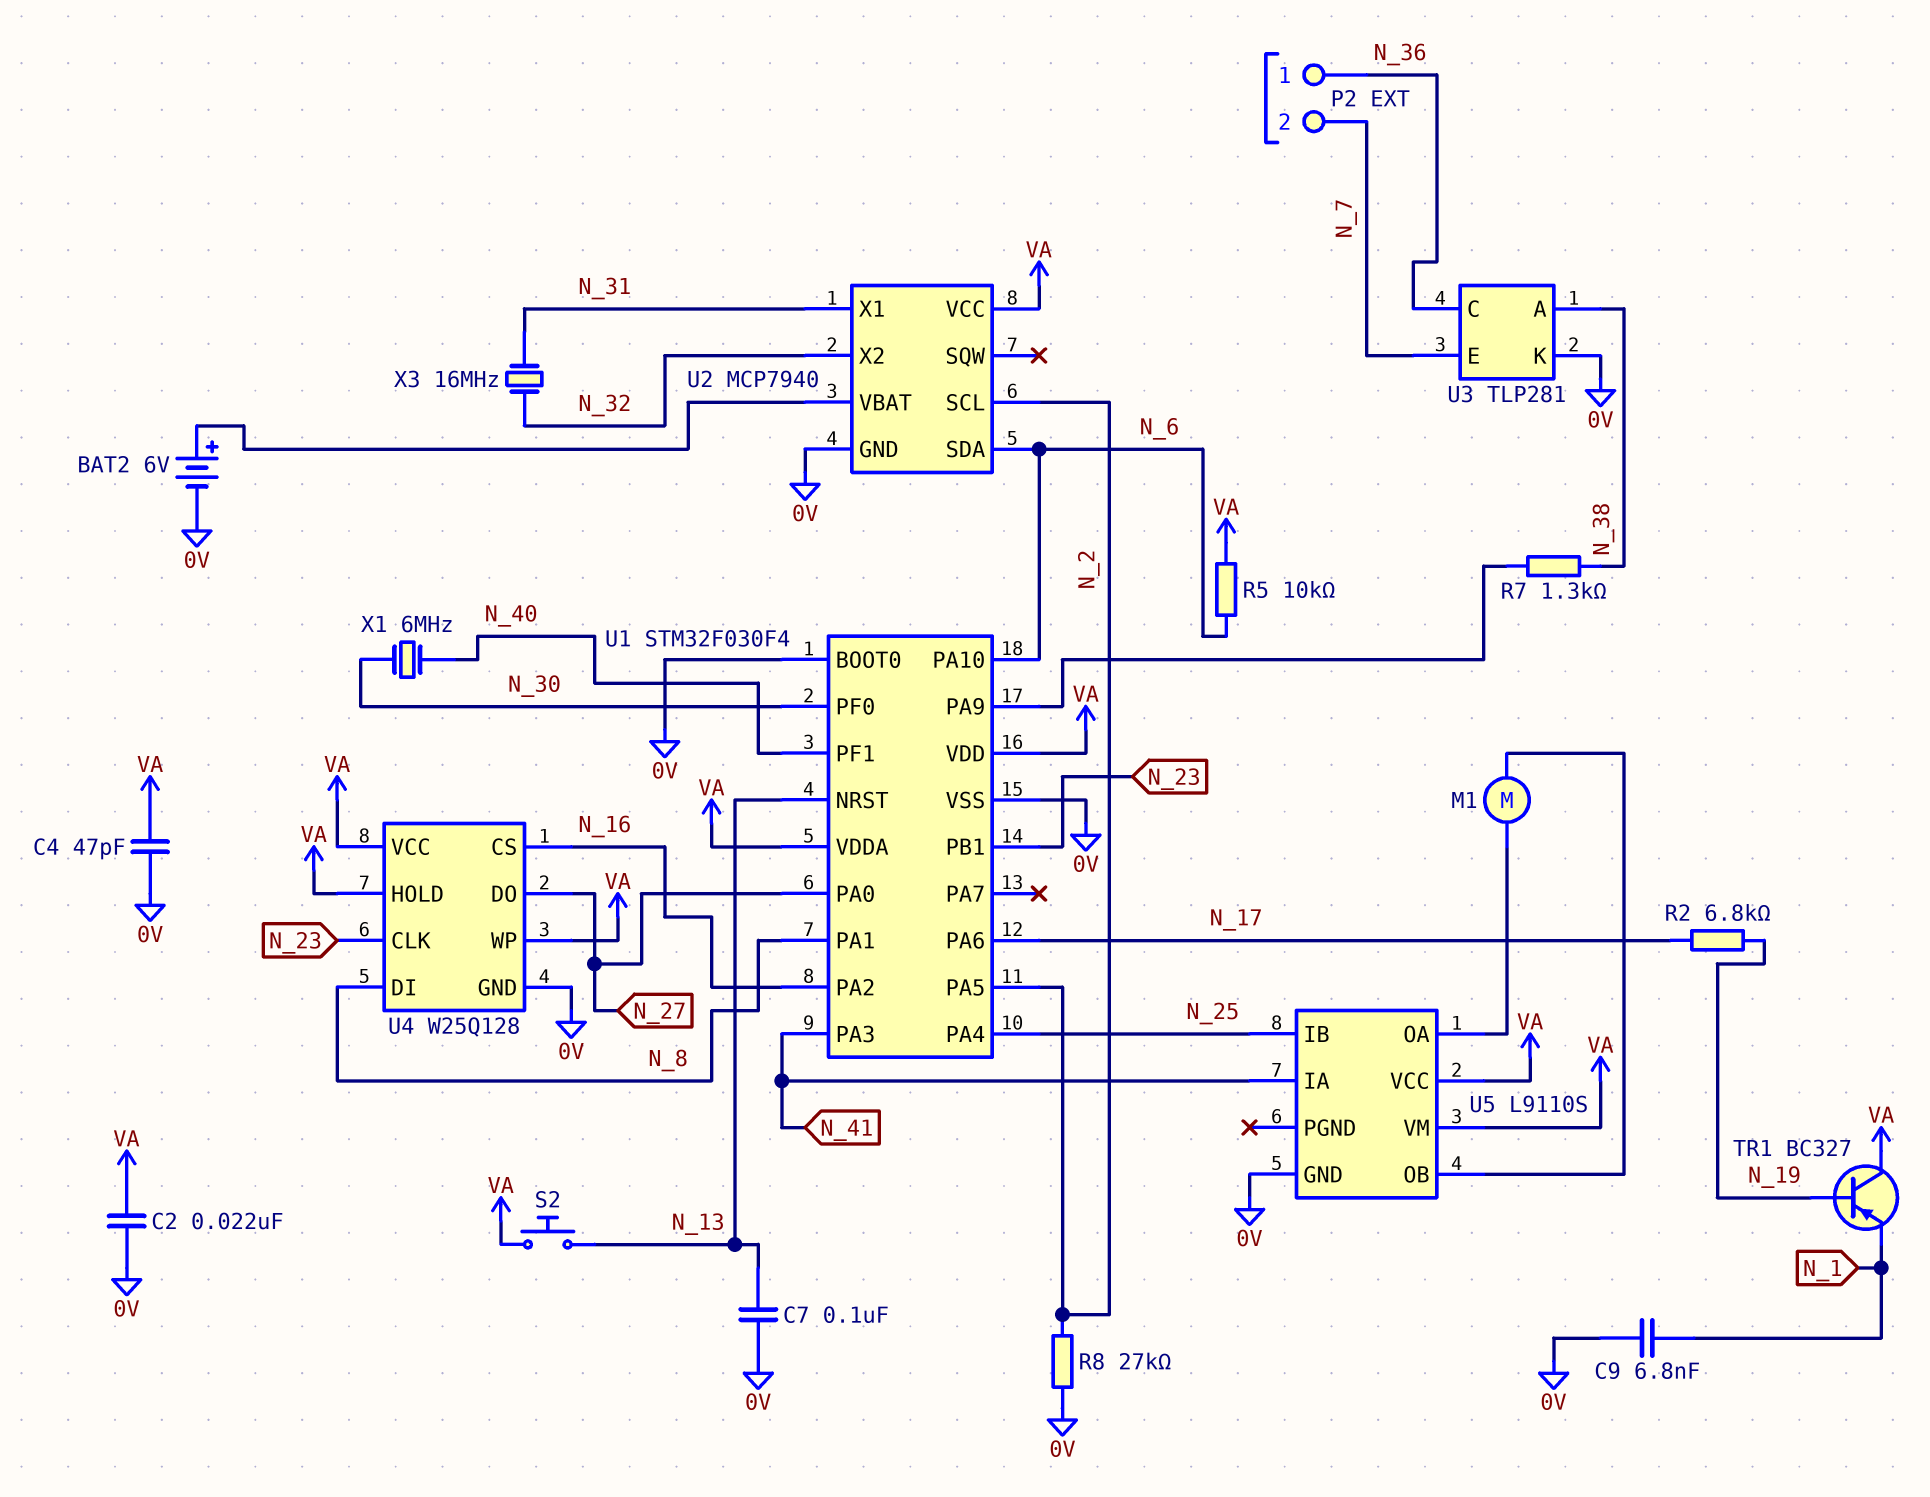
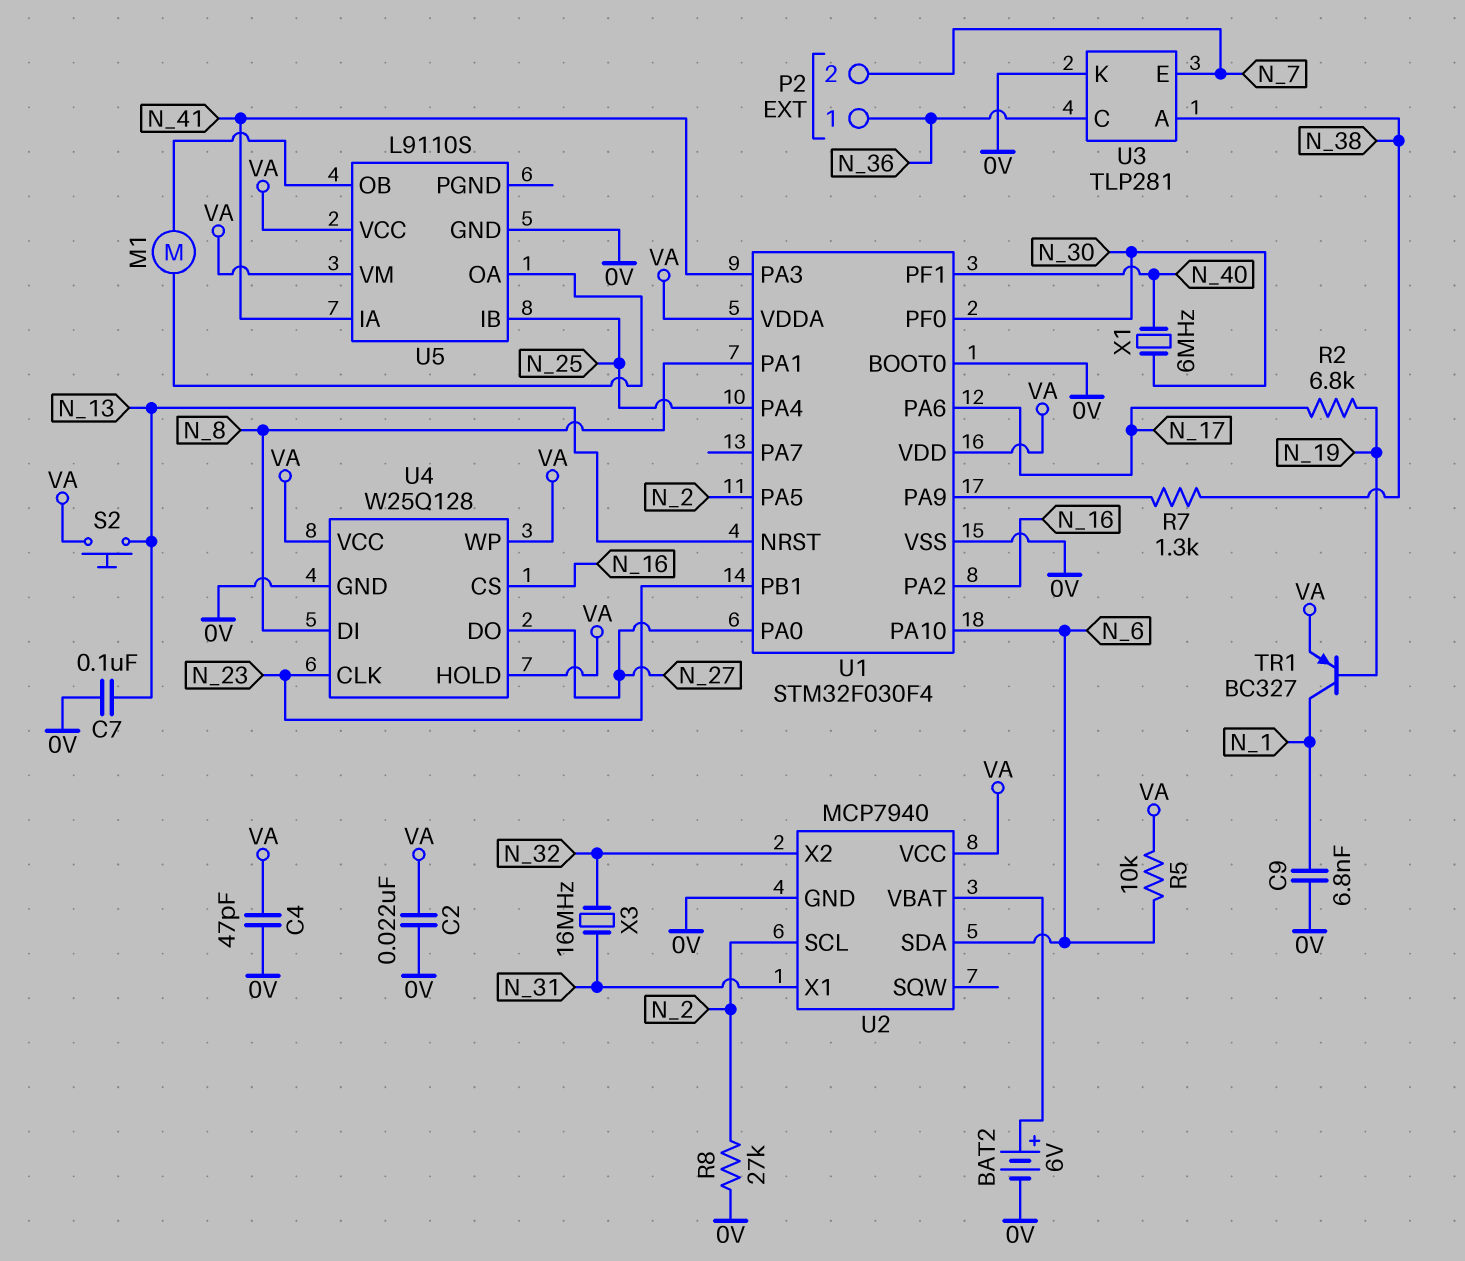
TR1: PNP BC327 (B N_19, C VA, E N_1) -> PNP BC327 (B N_19, C N_1, E VA)

